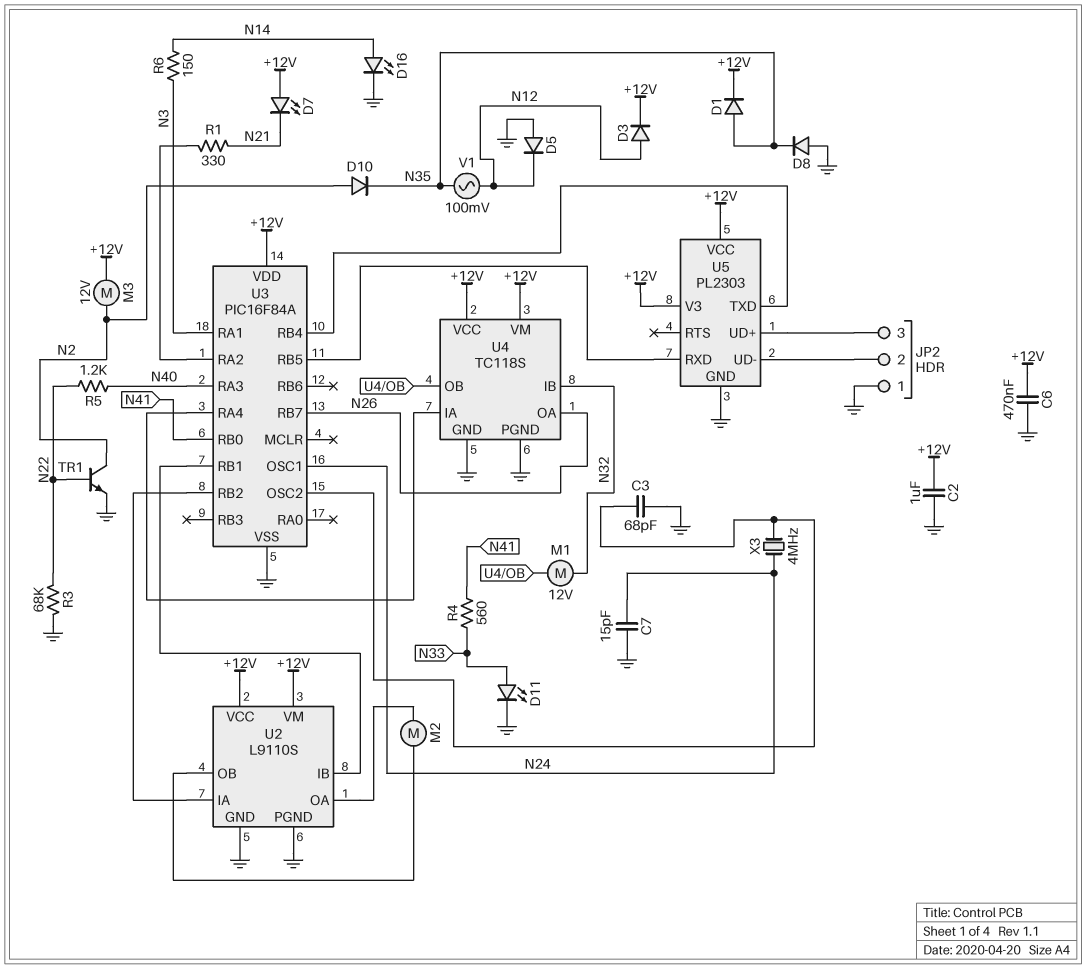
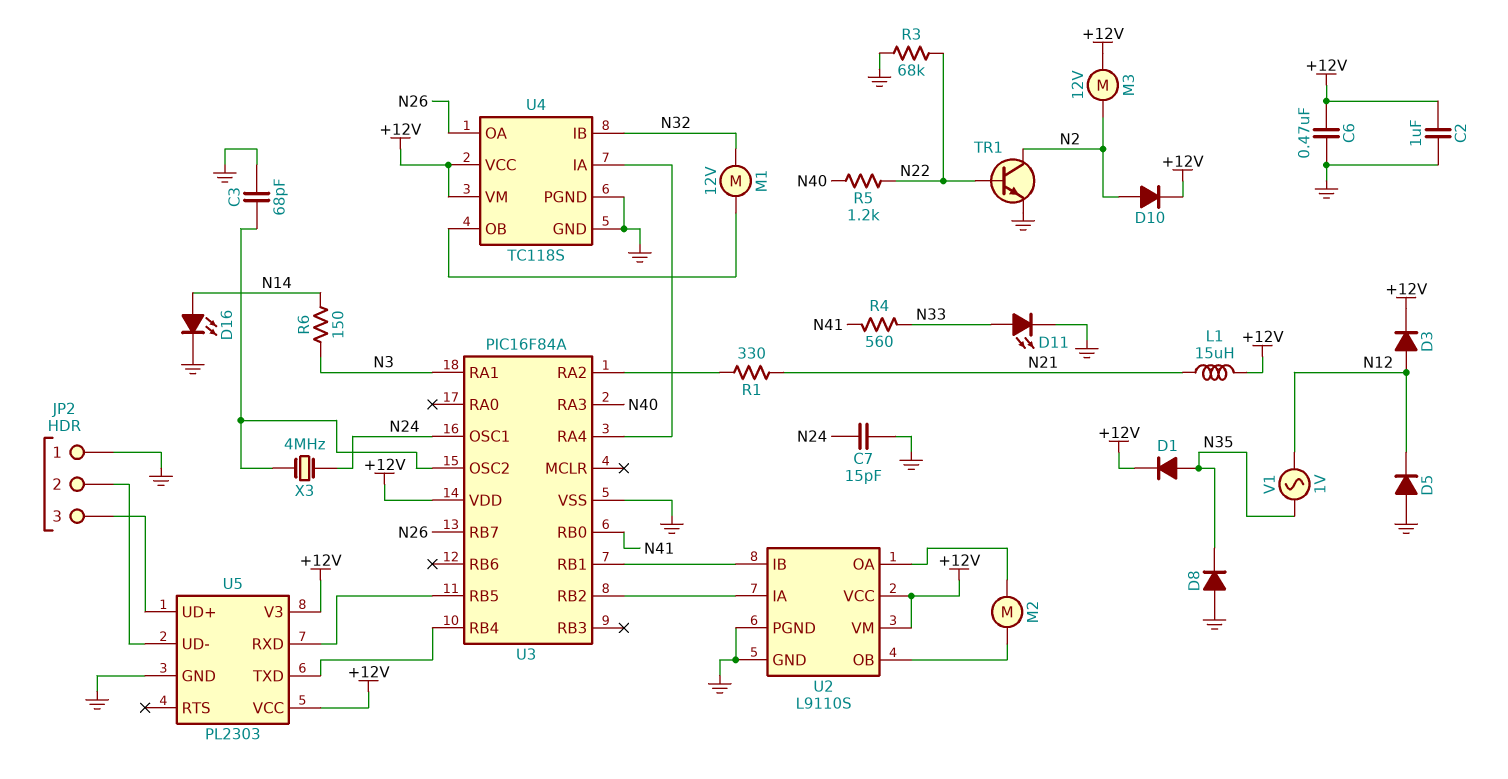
D7: LED (A +12V, K N21) -> none
D10: diode (A N2, K N35) -> diode (A N2, K +12V)
L1: none -> 15uH (+12V, N21)
V1: AC 100mV (N12, N35) -> AC 1V (N12, N35)

